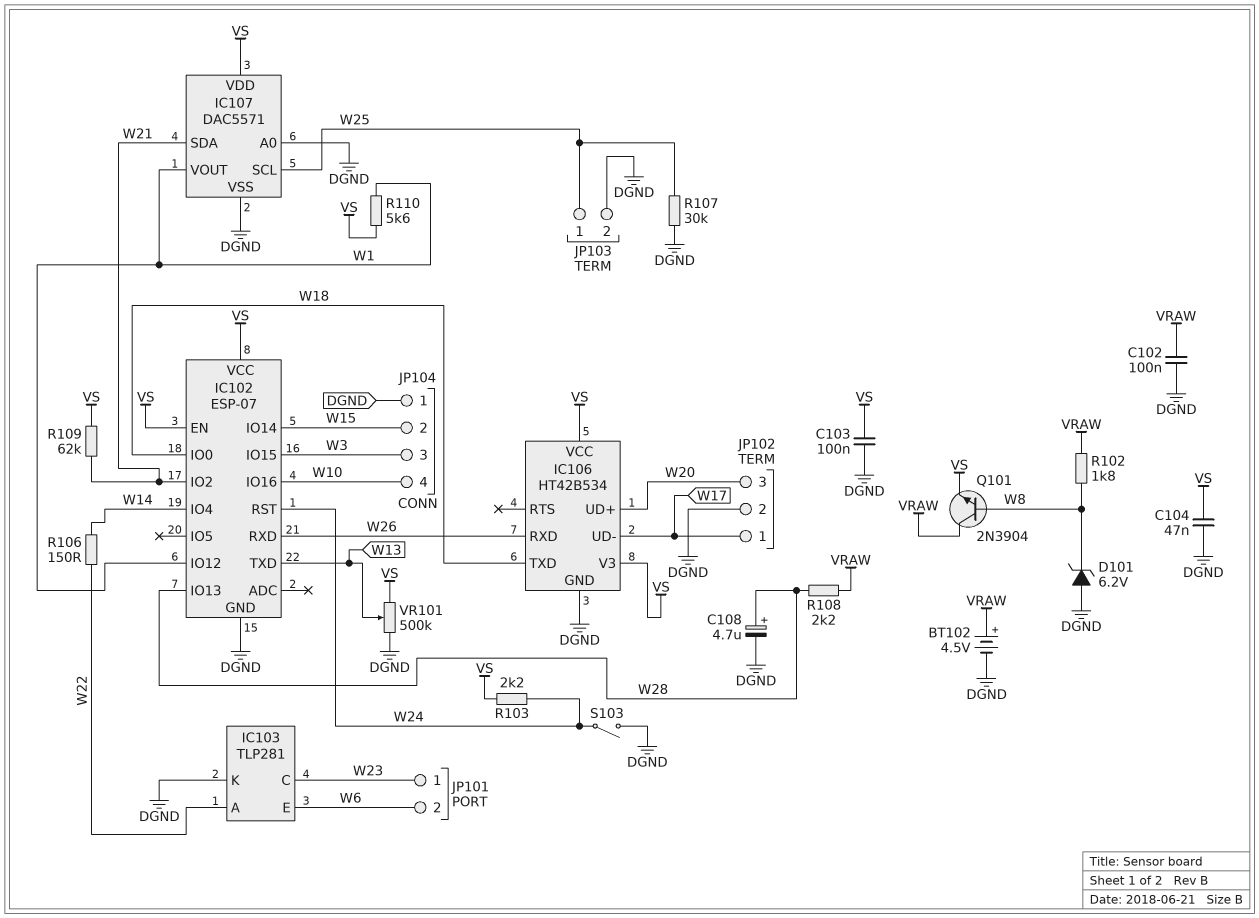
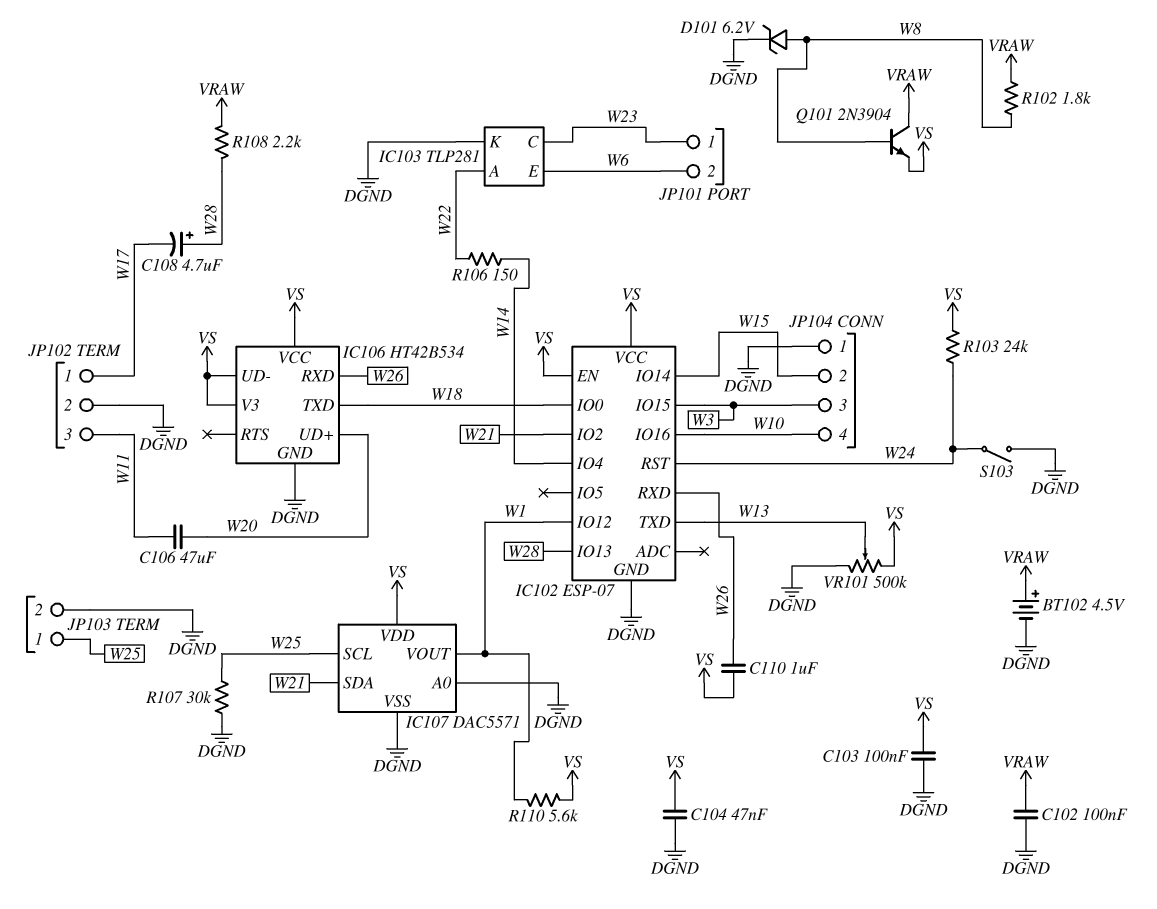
C106: none -> 47uF (W11, W20)
C108: 4.7uF (plus W28, minus DGND) -> 4.7uF (plus W28, minus W17)
C110: none -> 1uF (VS, W26)
D101: zener 6.2V (A DGND, K W8) -> zener 6.2V (A W8, K DGND)
IC106 pin UD-: W17 -> VS
JP102 pin 3: W20 -> W11
R103: 2.2k (VS, W24) -> 24k (VS, W24)
R109: 62k (VS, W21) -> none

